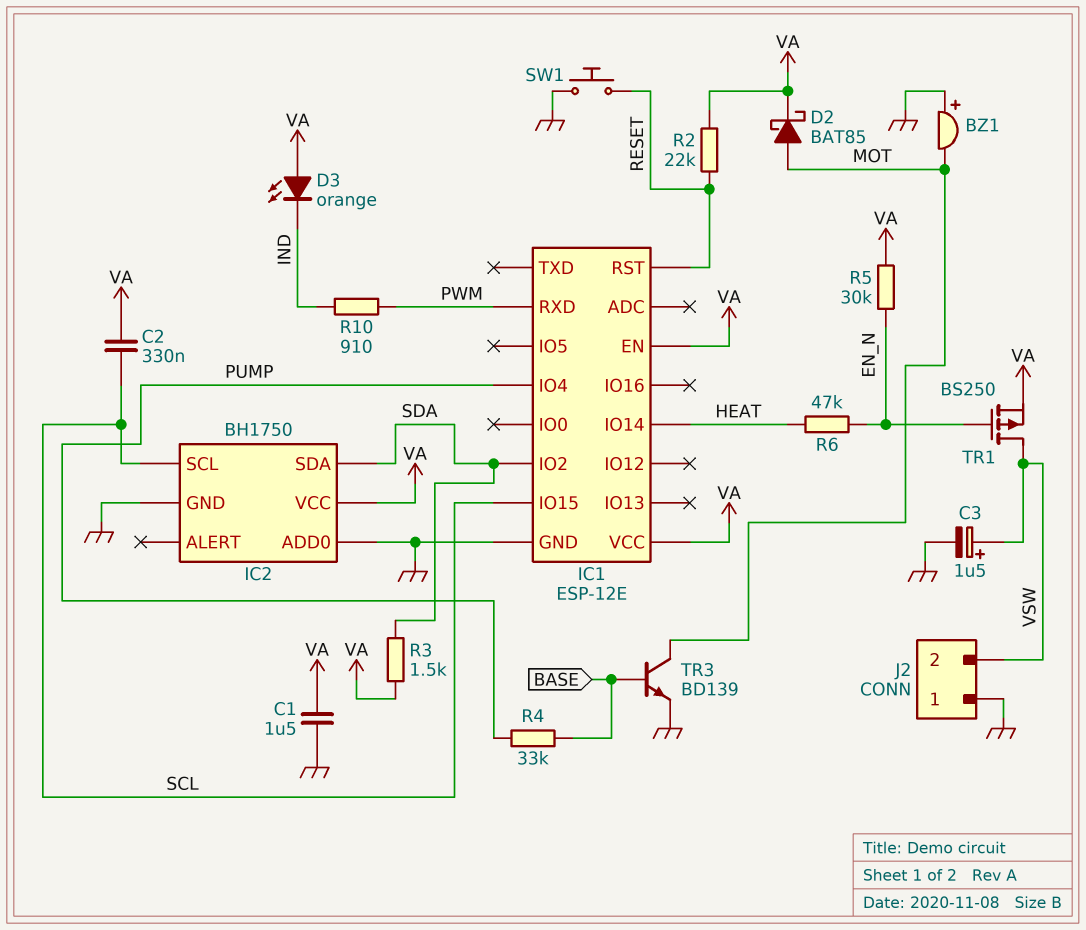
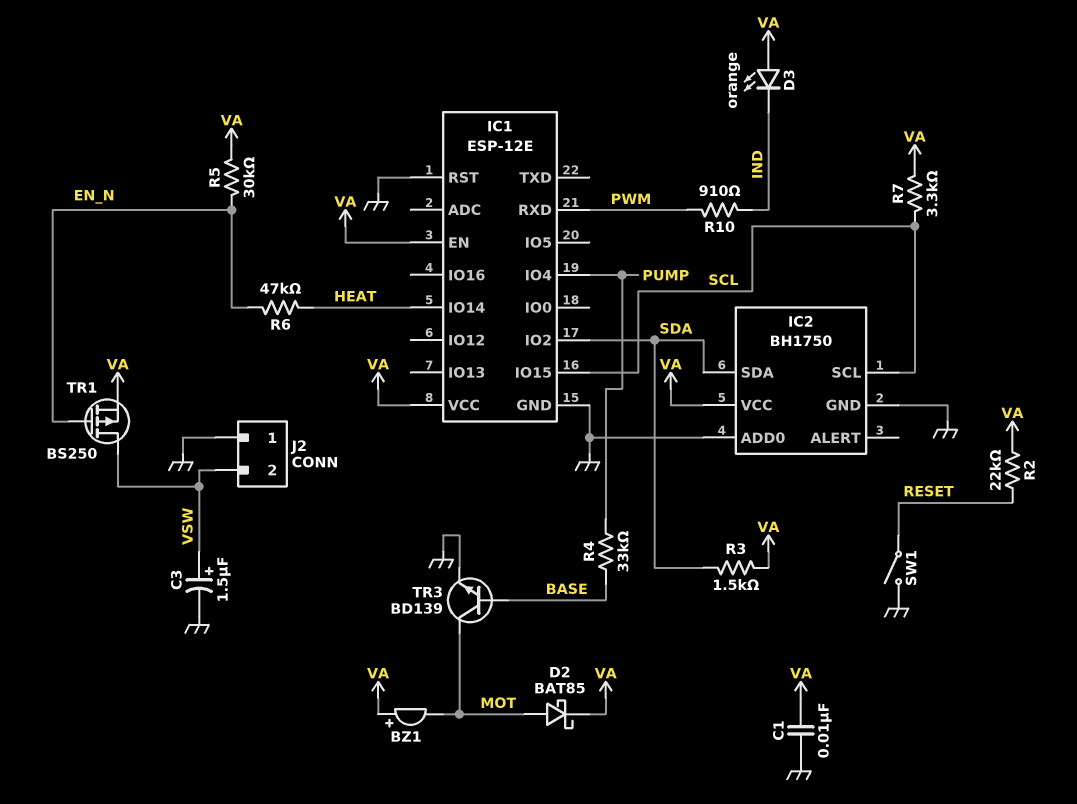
BZ1: buzzer (plus GND, minus MOT) -> buzzer (plus VA, minus MOT)
C1: 1.5uF (GND, VA) -> 10nF (GND, VA)
C2: 330nF (SCL, VA) -> none
IC1 pin RST: RESET -> GND
R7: none -> 3.3k (SCL, VA)
SW1: button (GND, RESET) -> switch (GND, RESET)

